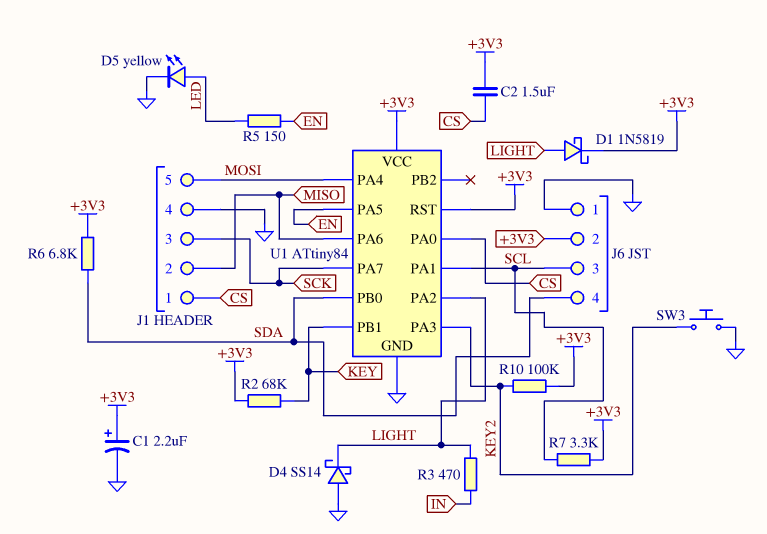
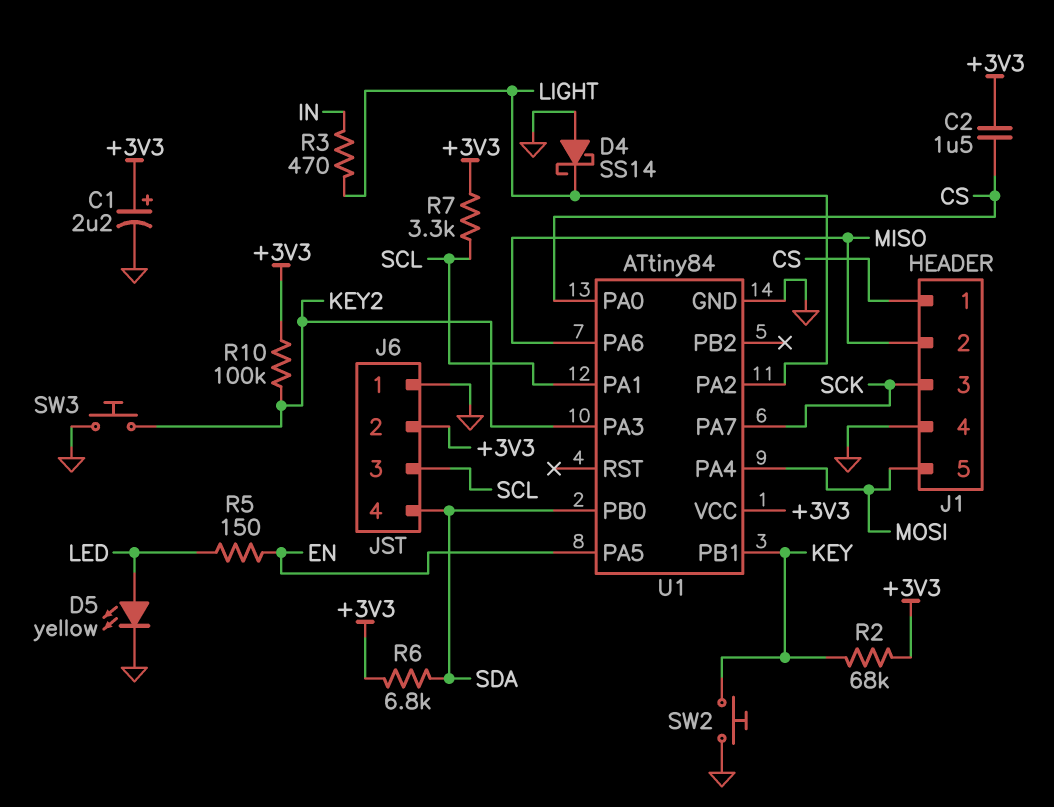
D1: schottky 1N5819 (A LIGHT, K +3V3) -> none
SW2: none -> button (GND, KEY)
U1 pin RST: +3V3 -> none

